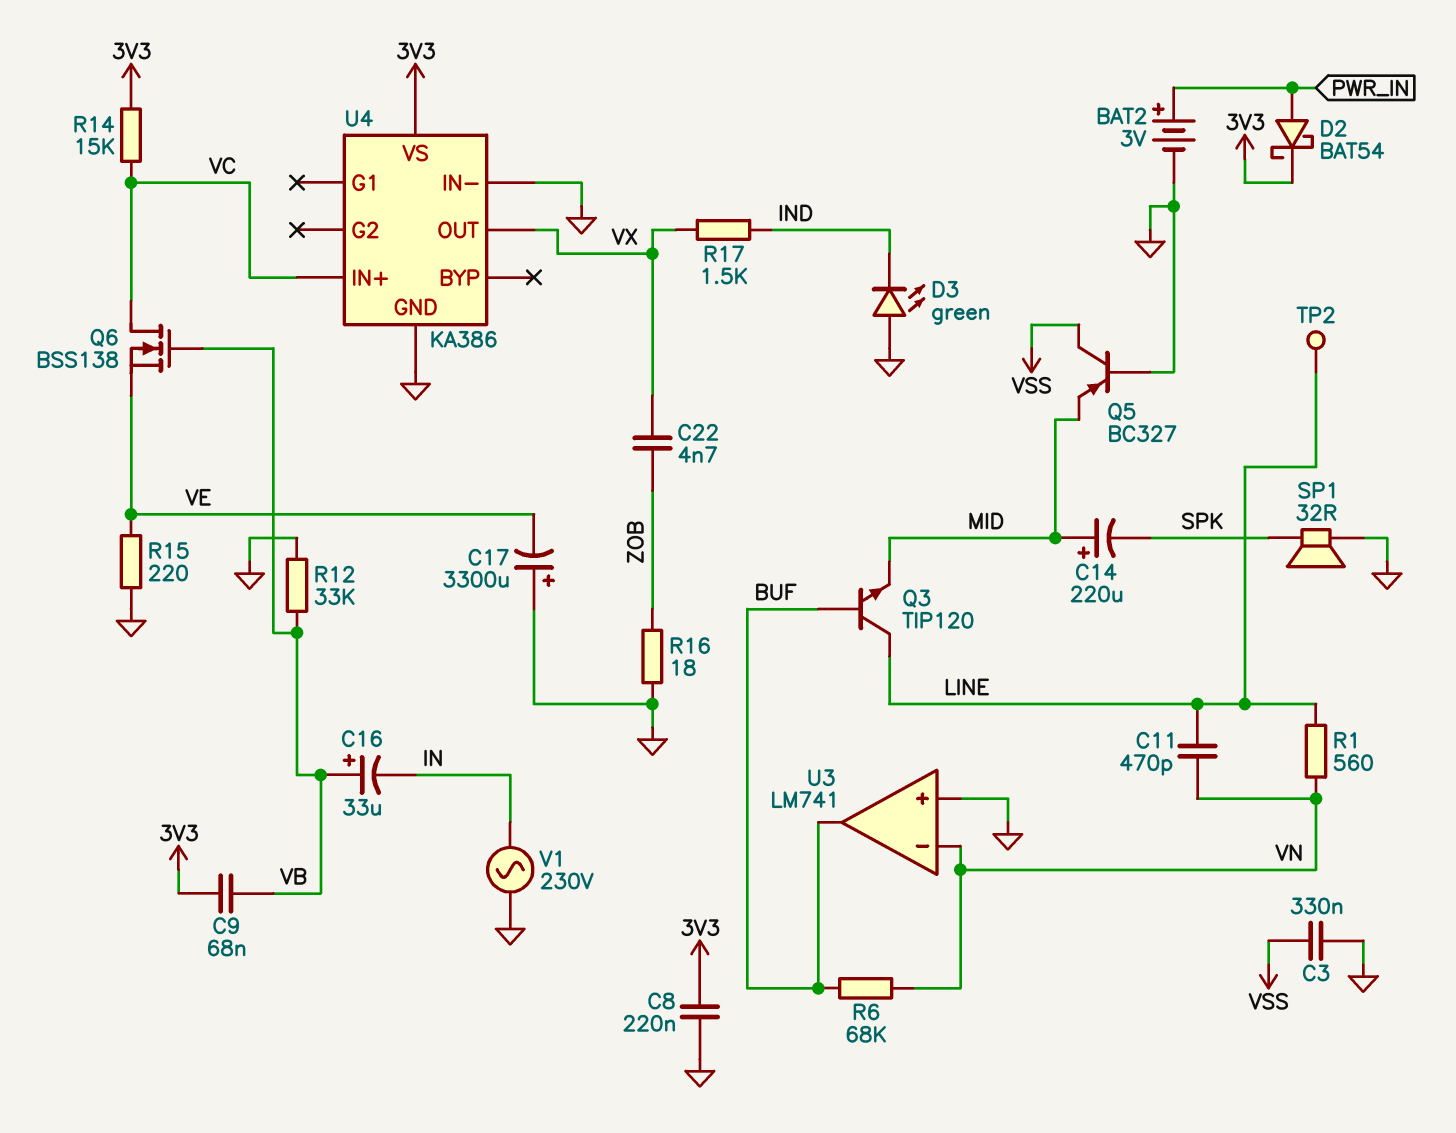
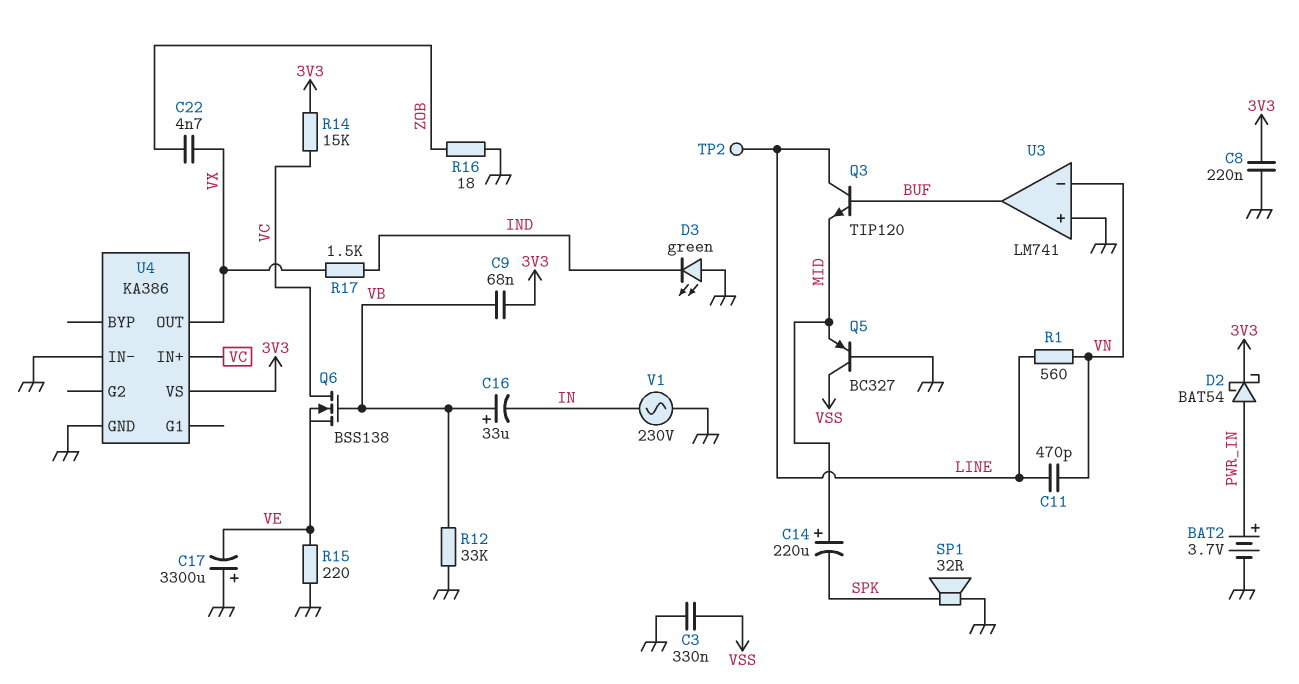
BAT2: 3V (plus PWR_IN, minus GND) -> 3.7V (plus PWR_IN, minus GND)
R6: 68k (BUF, VN) -> none

